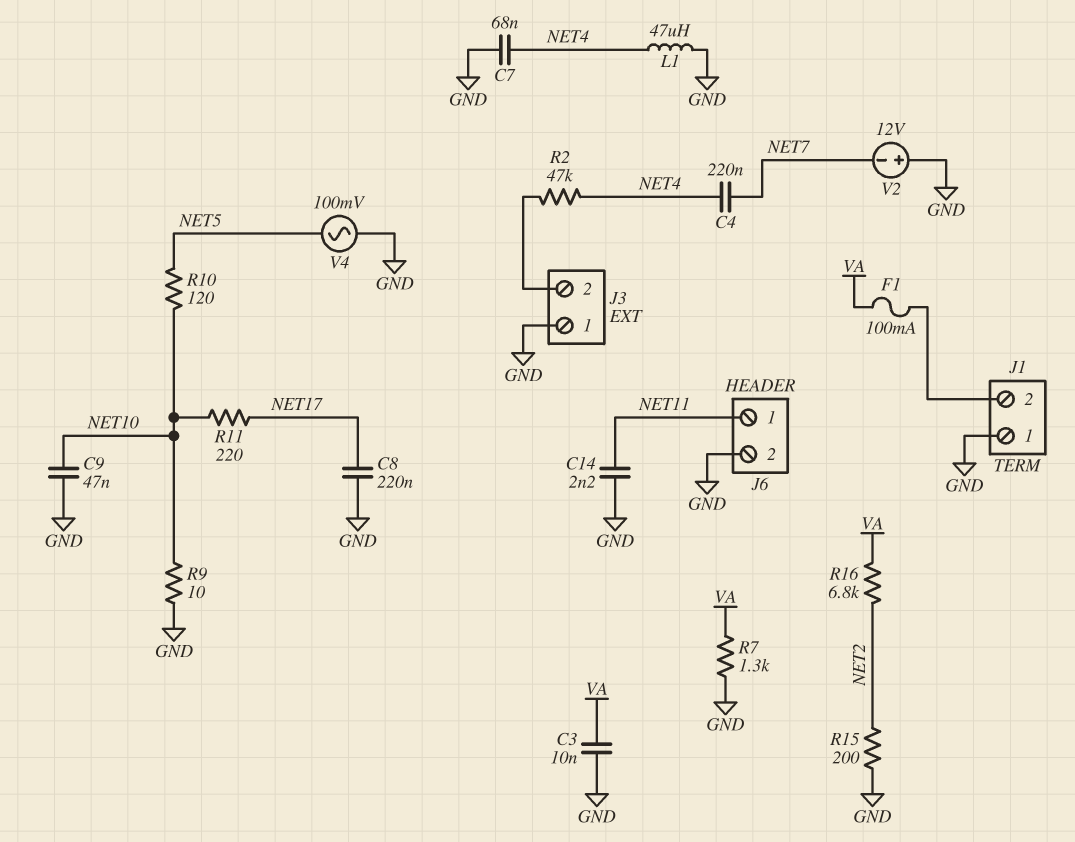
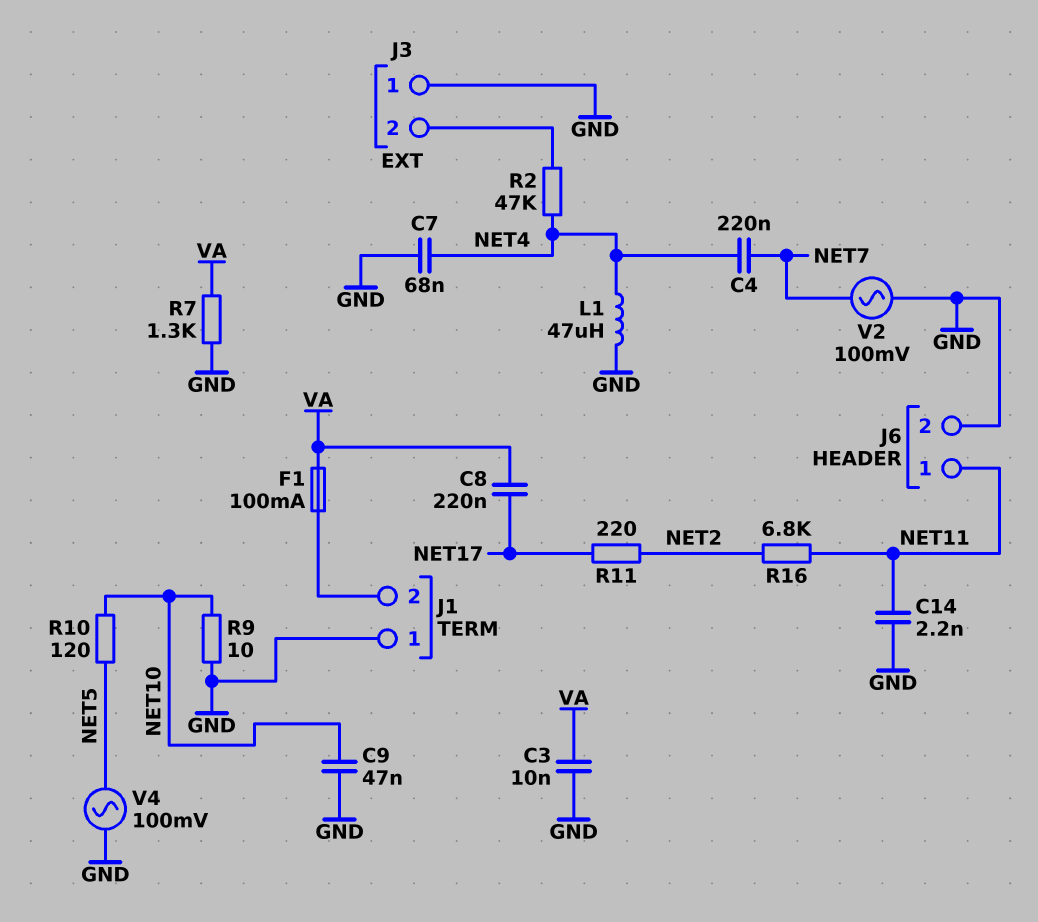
C8: 220nF (GND, NET17) -> 220nF (NET17, VA)
R11: 220 (NET10, NET17) -> 220 (NET2, NET17)
R15: 200 (GND, NET2) -> none
R16: 6.8k (NET2, VA) -> 6.8k (NET2, NET11)
V2: 12V (plus GND, minus NET7) -> AC 100mV (GND, NET7)

